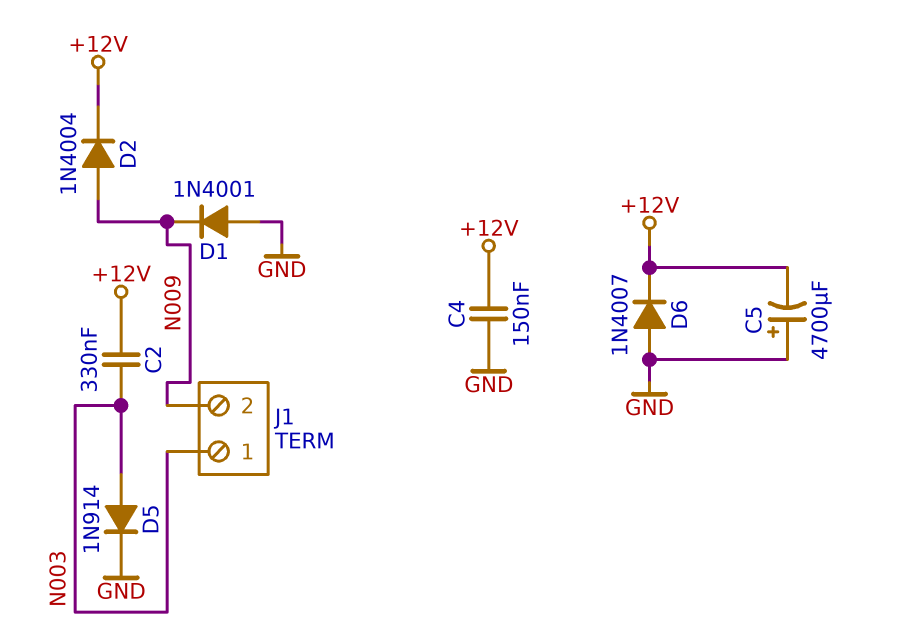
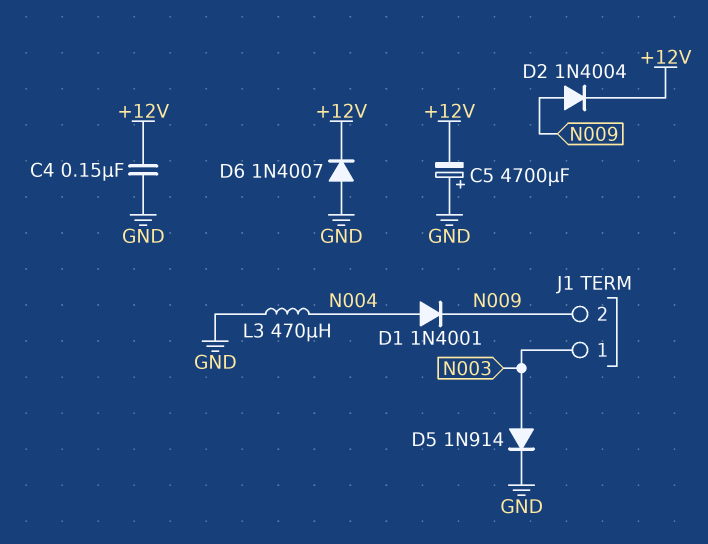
C2: 330nF (+12V, N003) -> none
D1: diode 1N4001 (A GND, K N009) -> diode 1N4001 (A N004, K N009)
L3: none -> 470uH (GND, N004)

